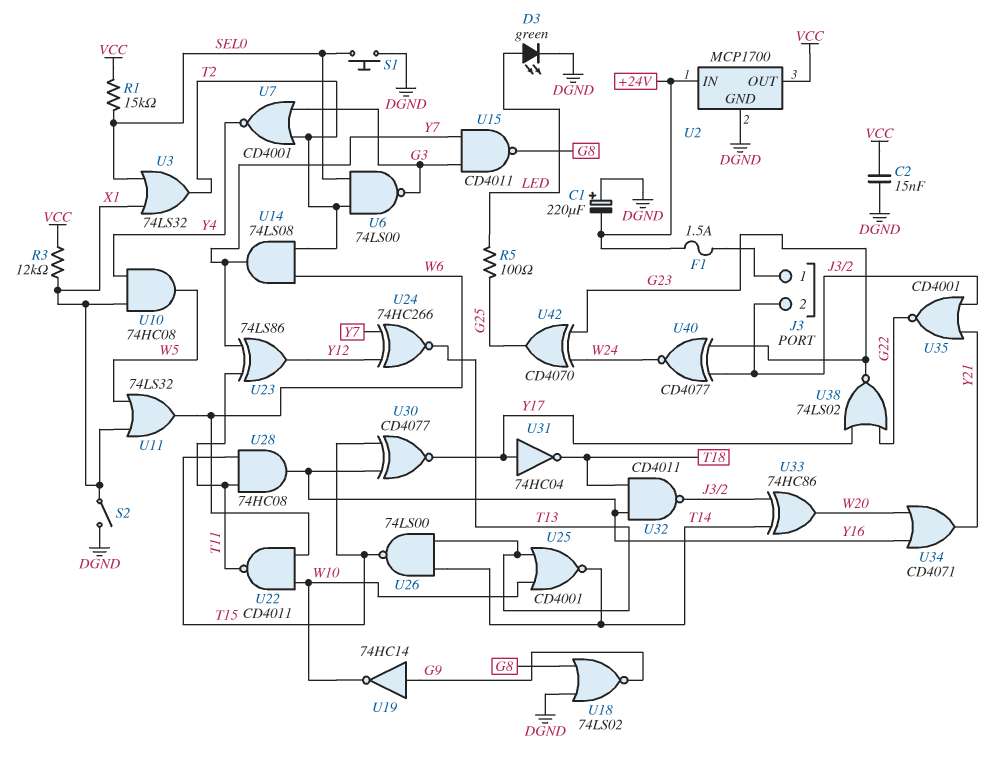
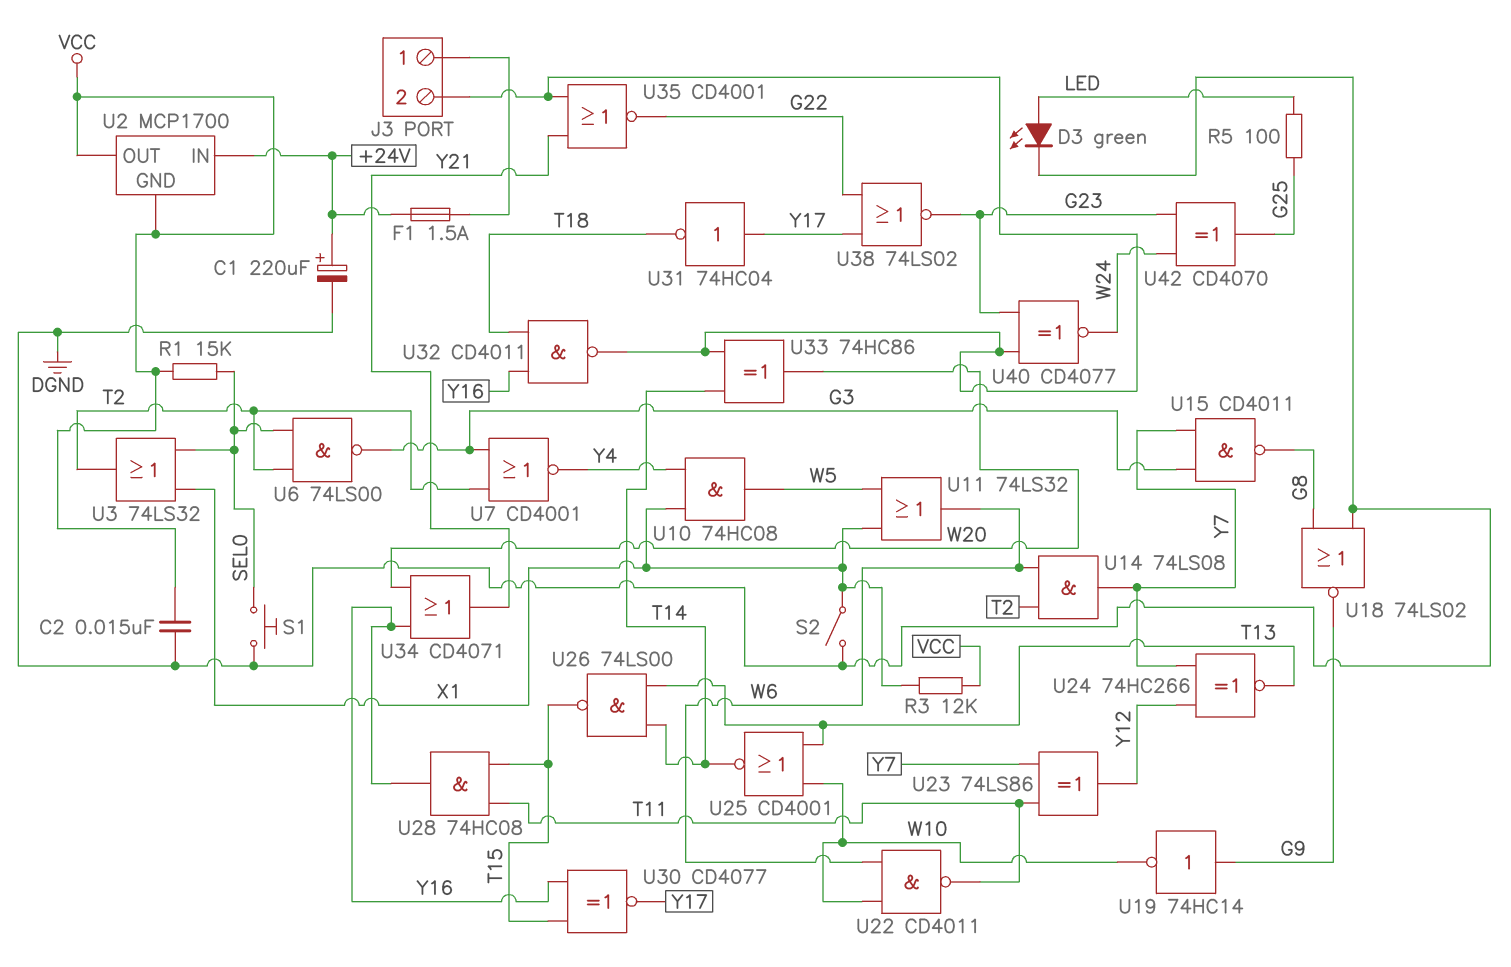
C1: 220uF (plus DGND, minus +24V) -> 220uF (plus +24V, minus DGND)
U2 pin GND: DGND -> VCC

